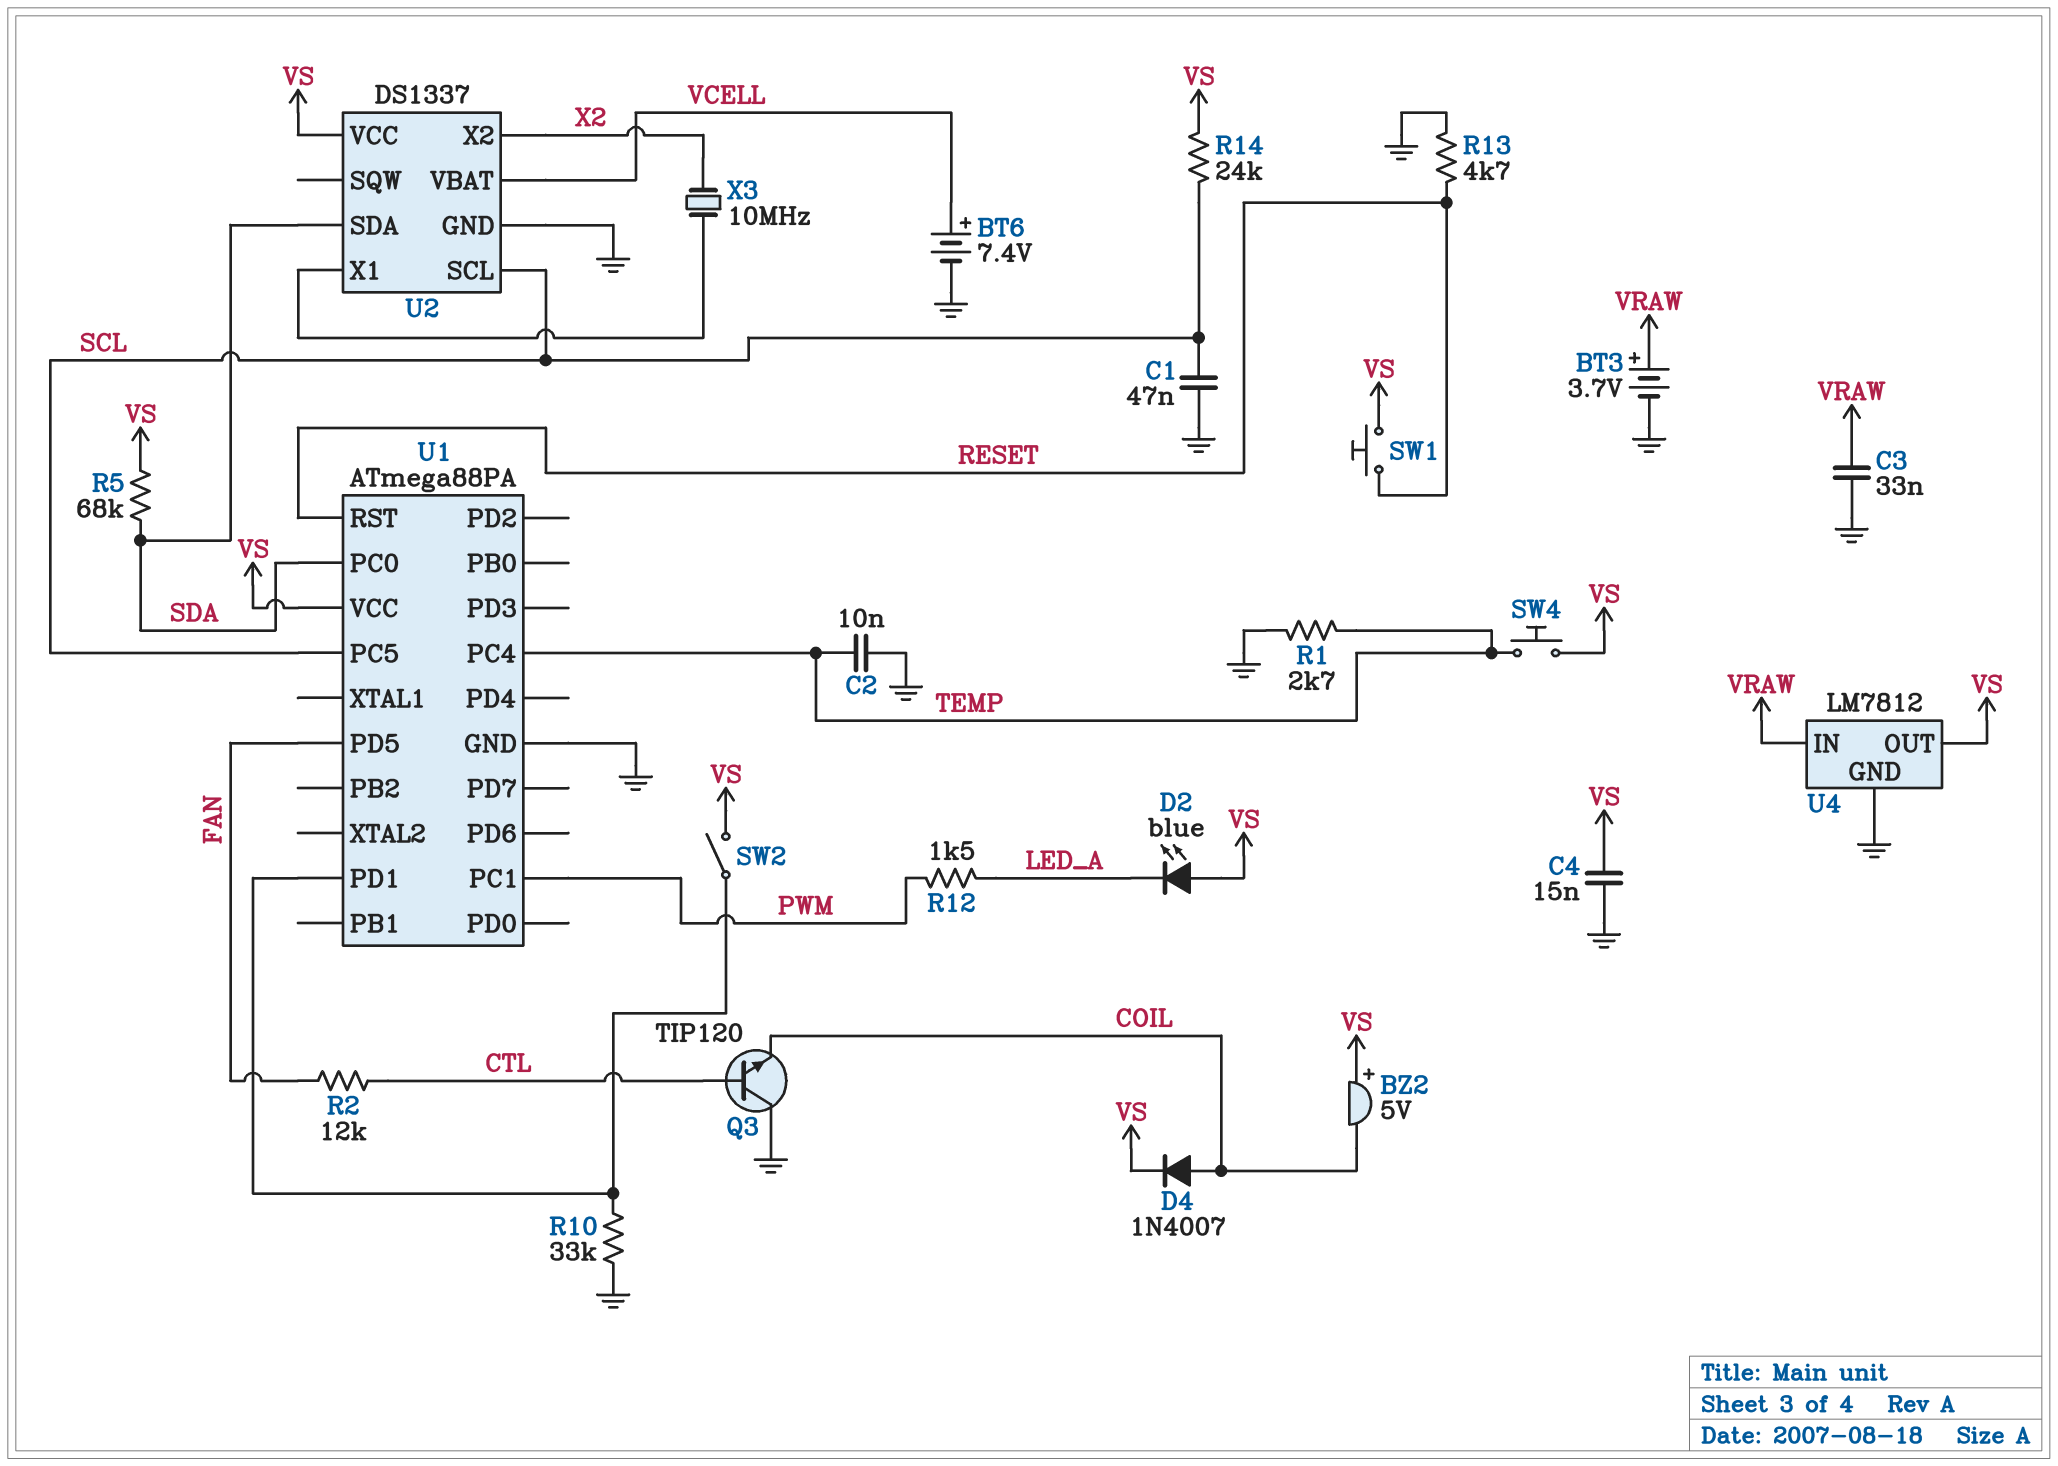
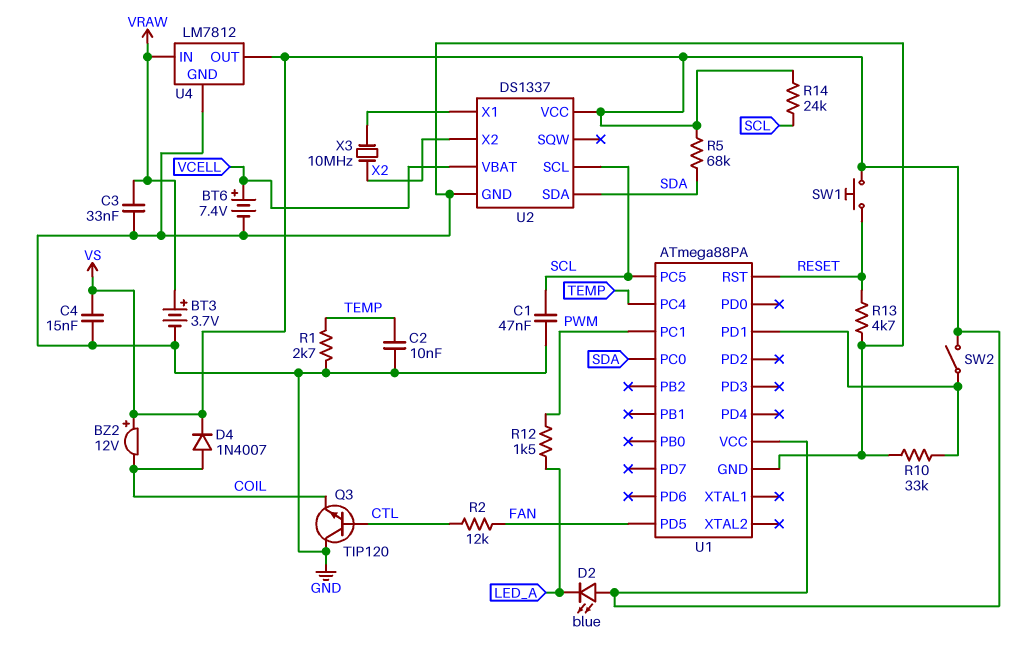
BZ2: buzzer 5V (plus VS, minus COIL) -> buzzer 12V (plus VS, minus COIL)
SW4: button (TEMP, VS) -> none

